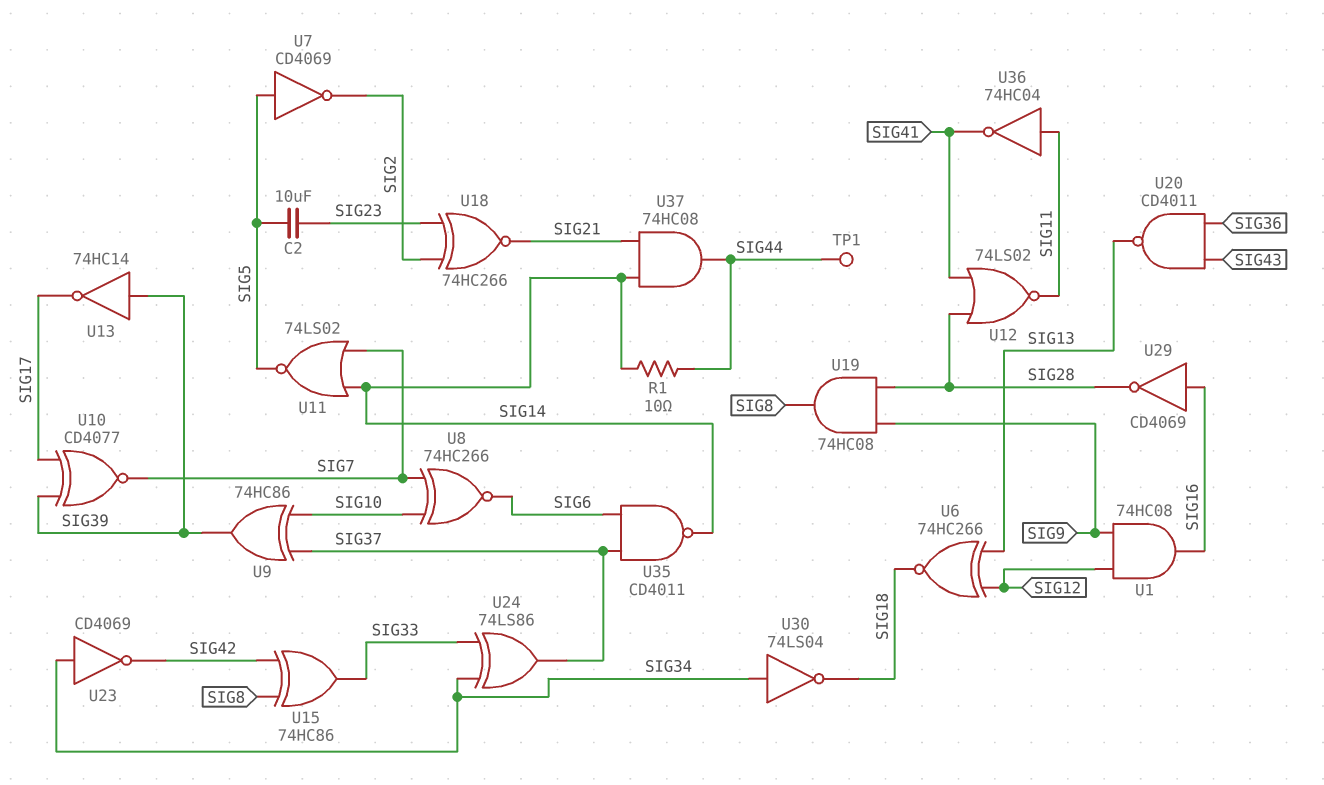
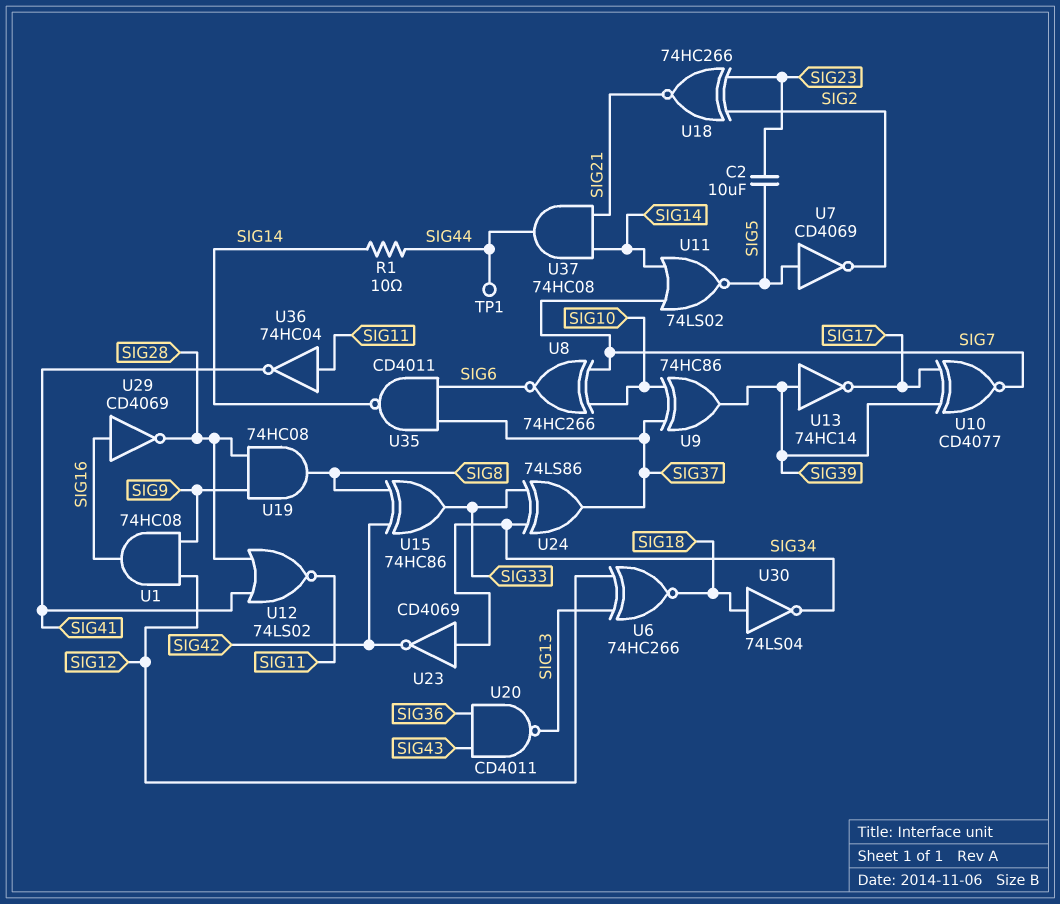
U30: NOT 74LS04 (in SIG34, out SIG18) -> NOT 74LS04 (in SIG18, out SIG34)

